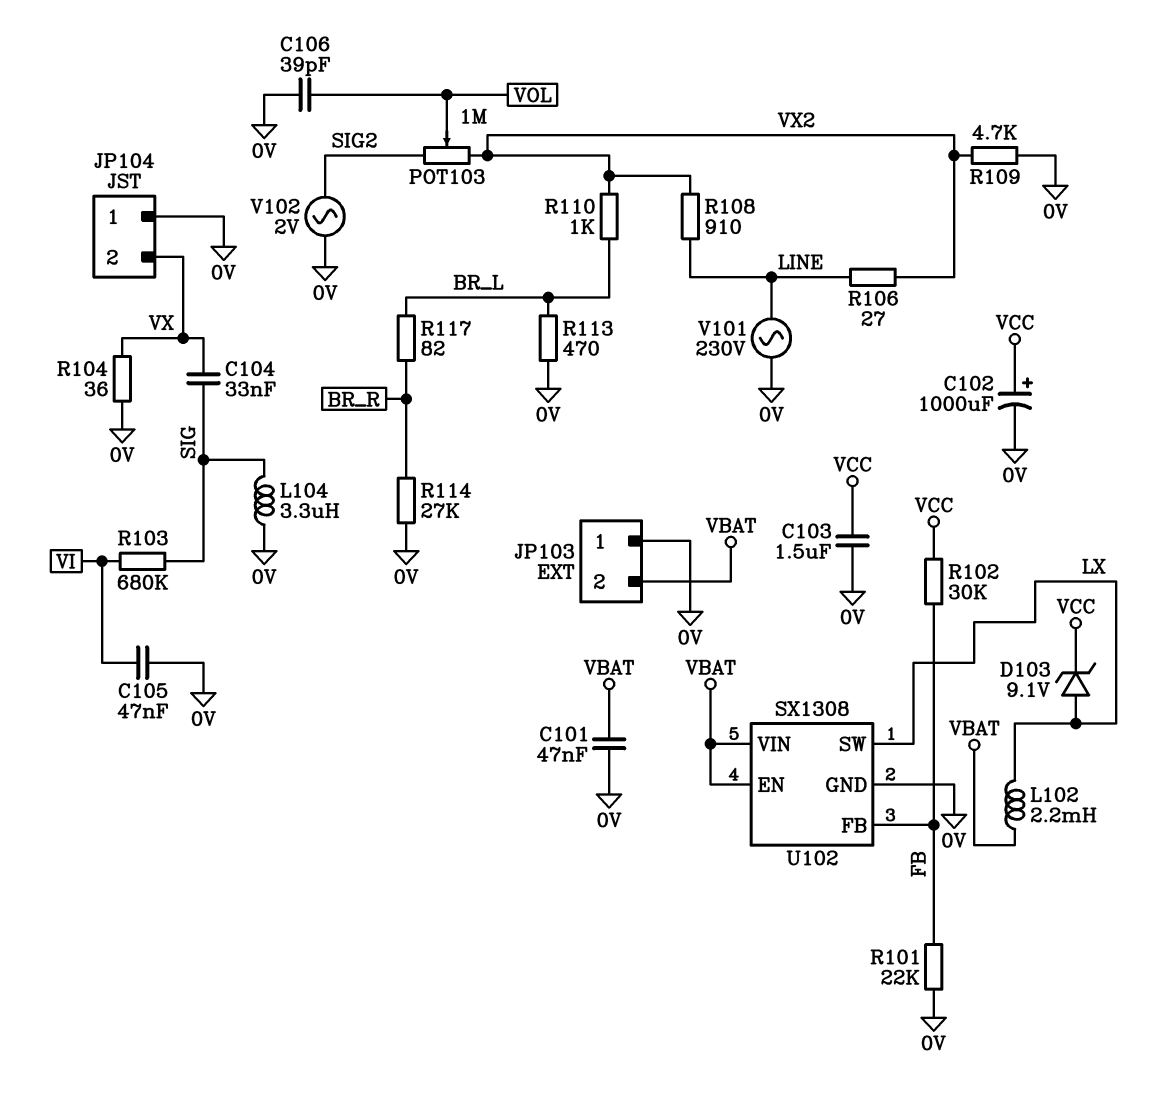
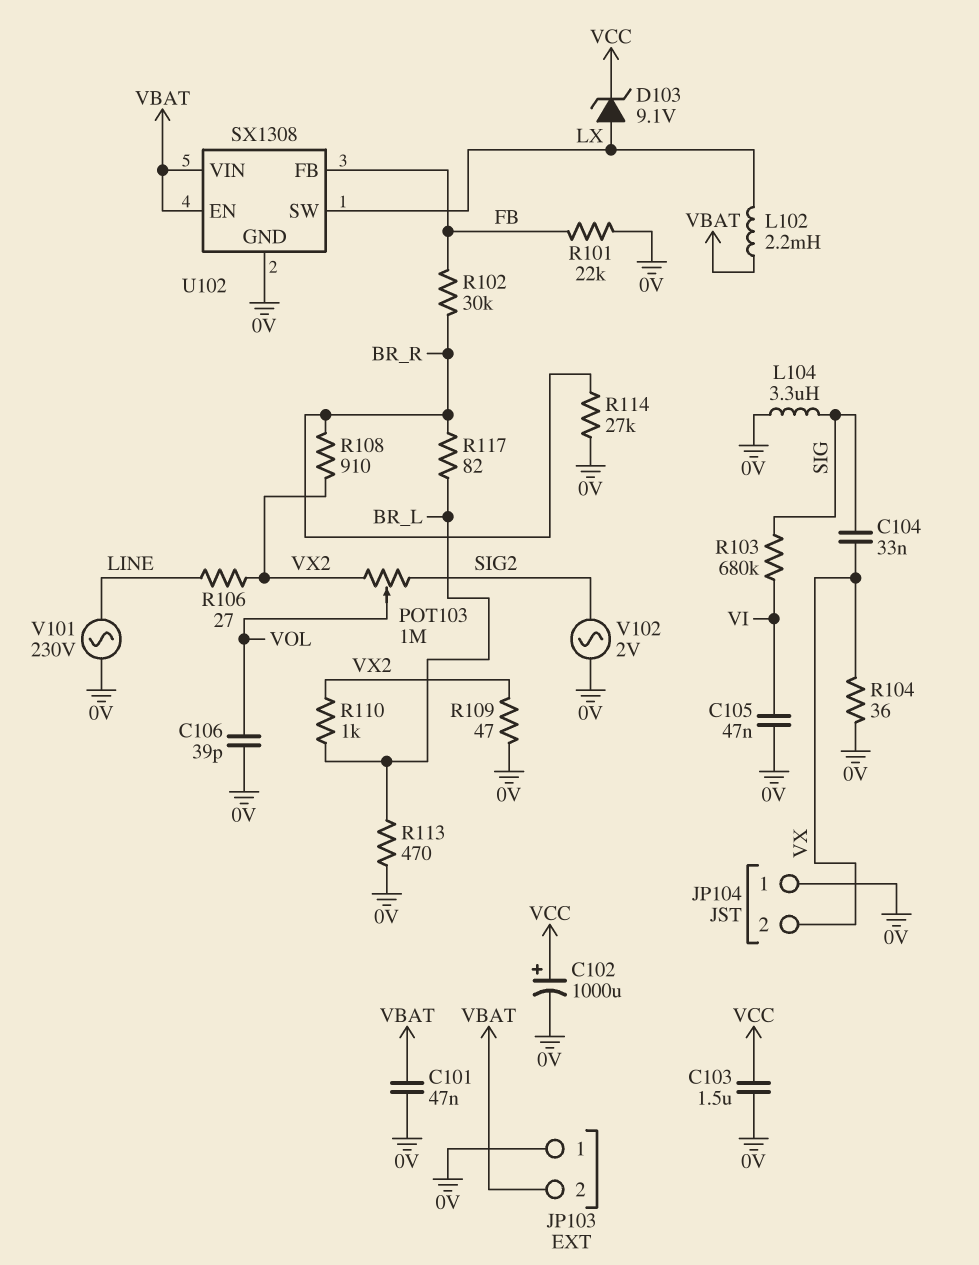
R102: 30k (FB, VCC) -> 30k (BR_R, FB)
R108: 910 (LINE, VX2) -> 910 (BR_R, VX2)
R109: 4.7k (0V, VX2) -> 47 (0V, VX2)

